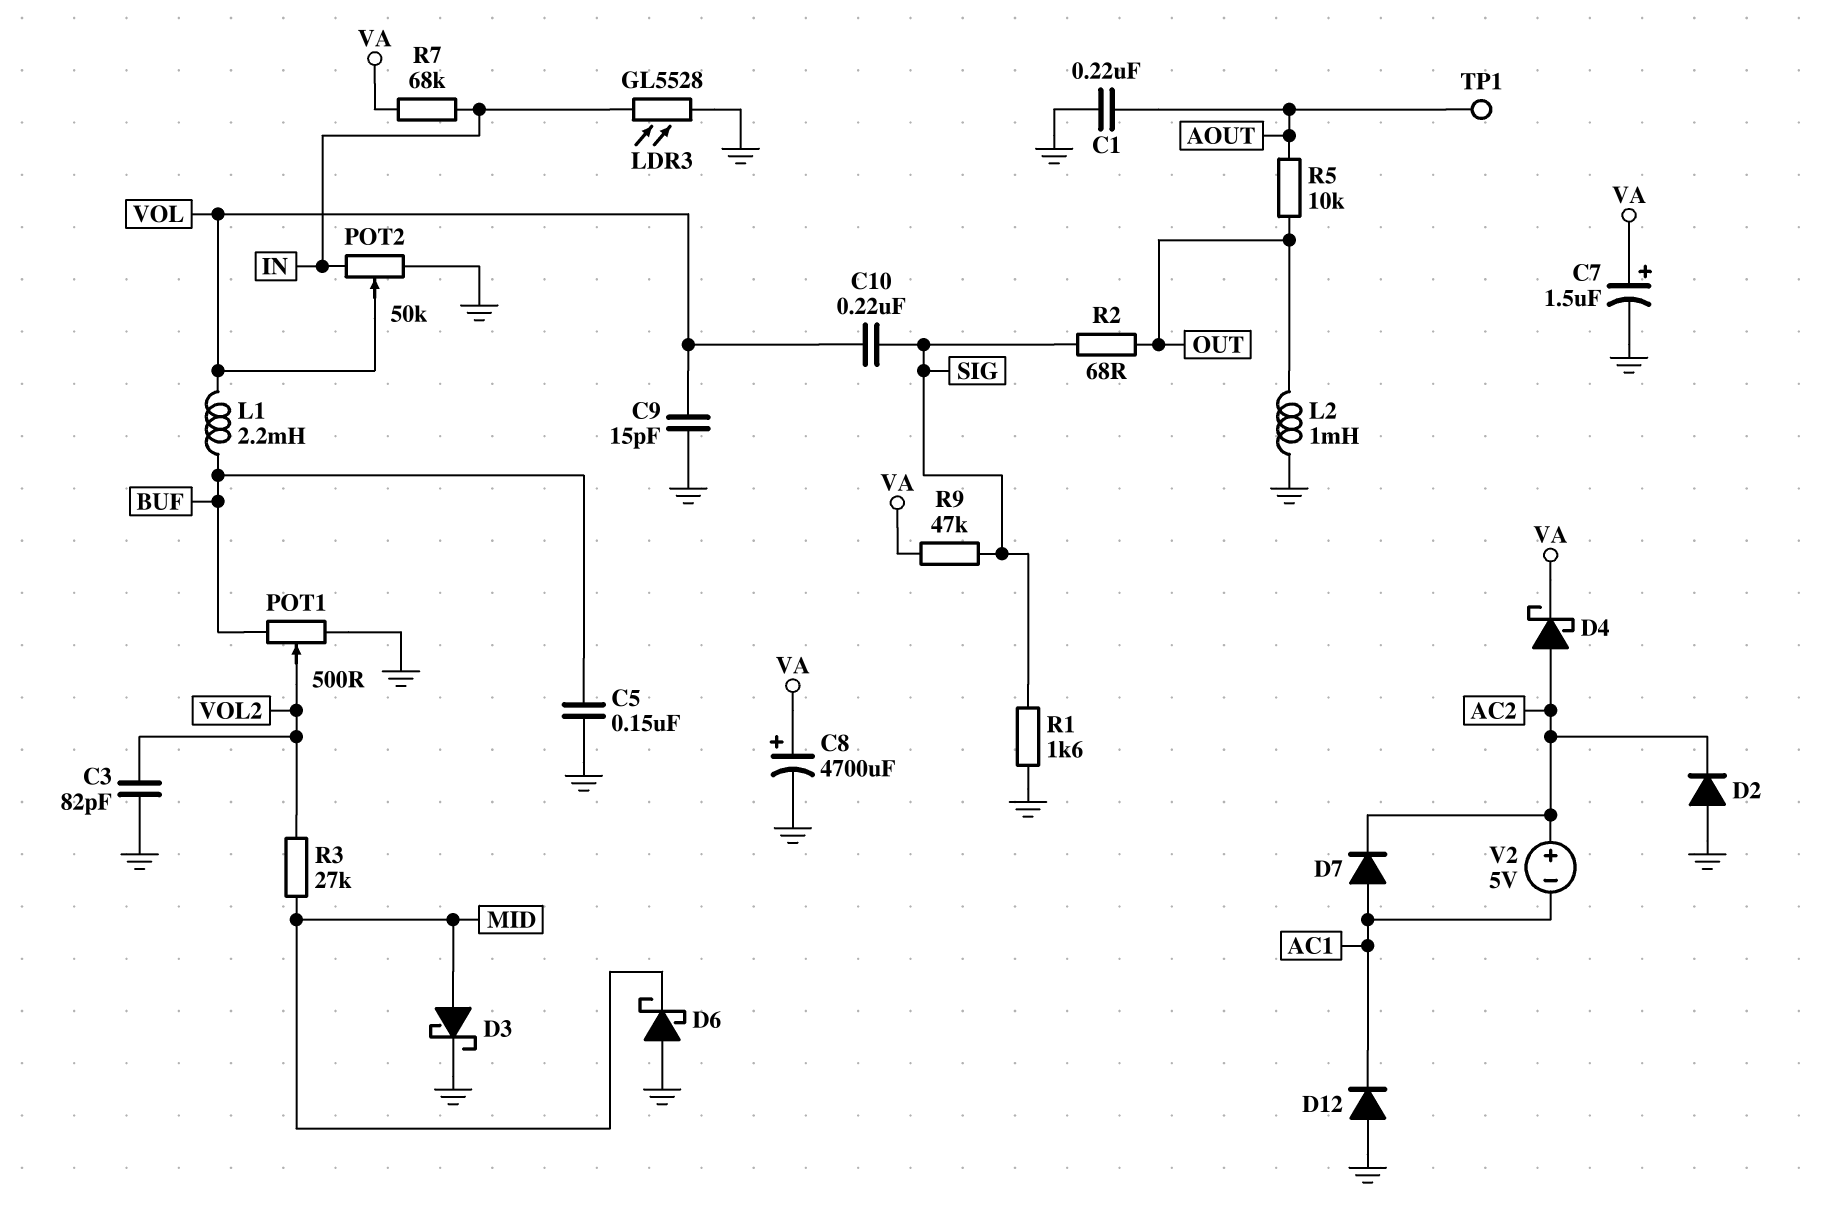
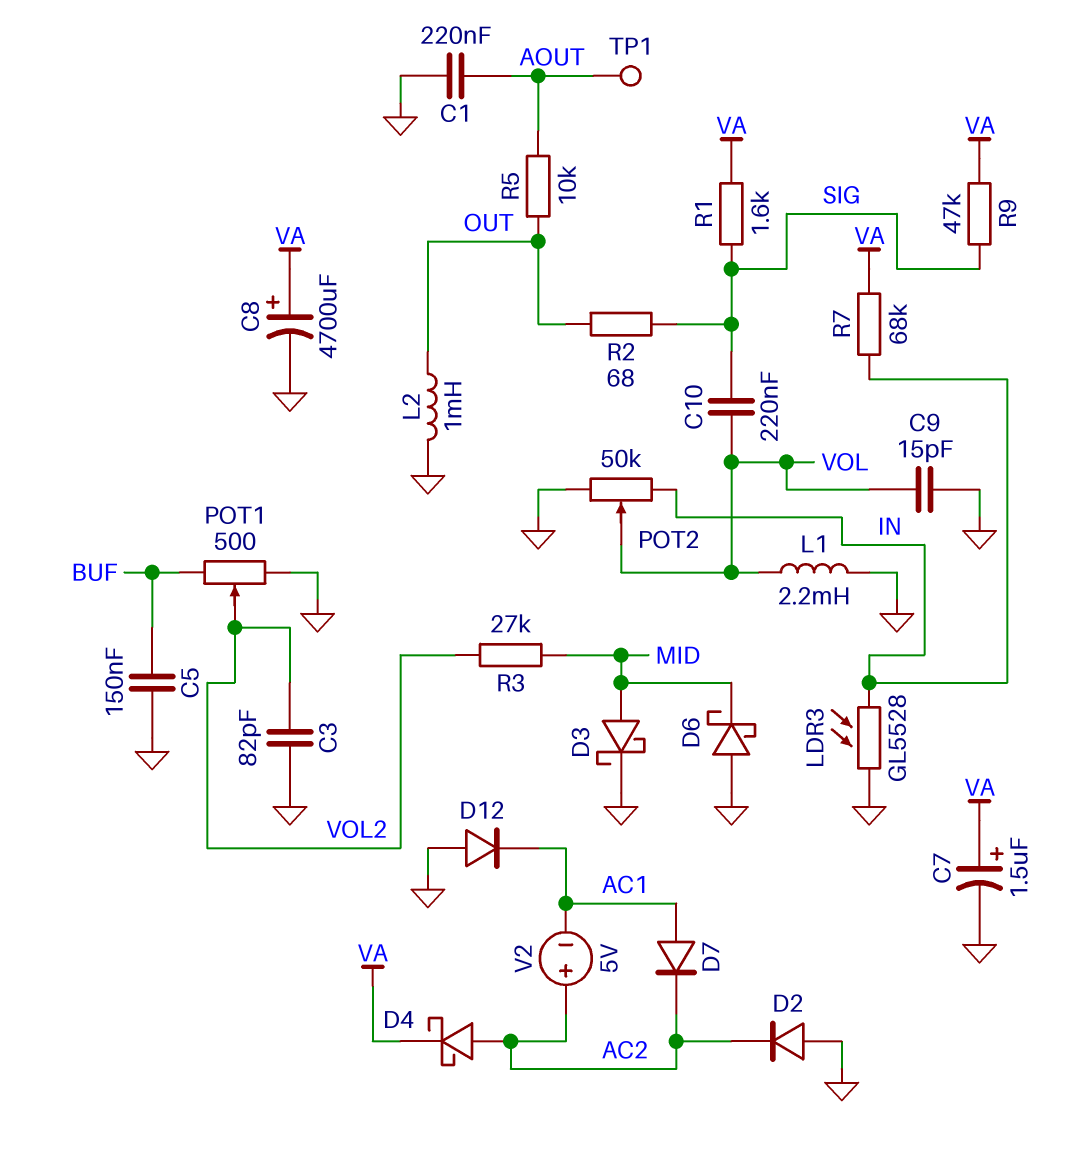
L1: 2.2mH (BUF, VOL) -> 2.2mH (GND, VOL)
R1: 1.6k (GND, SIG) -> 1.6k (SIG, VA)

